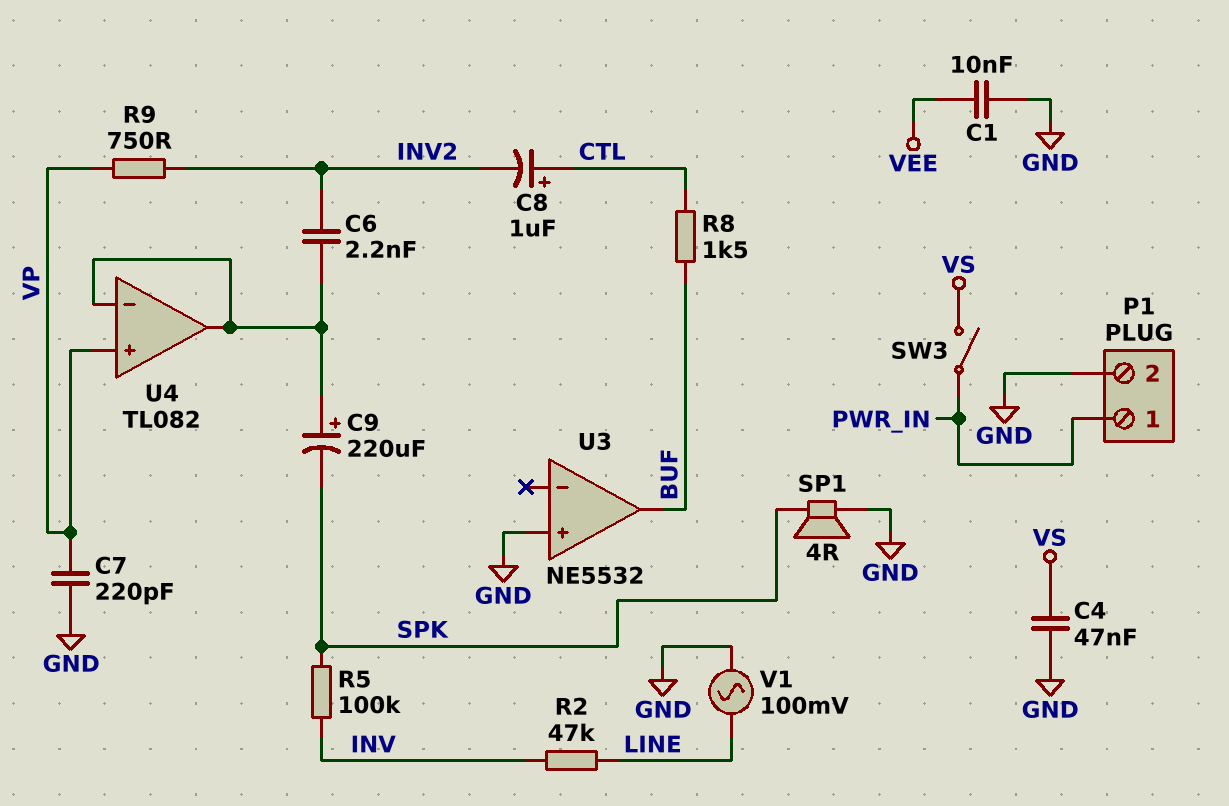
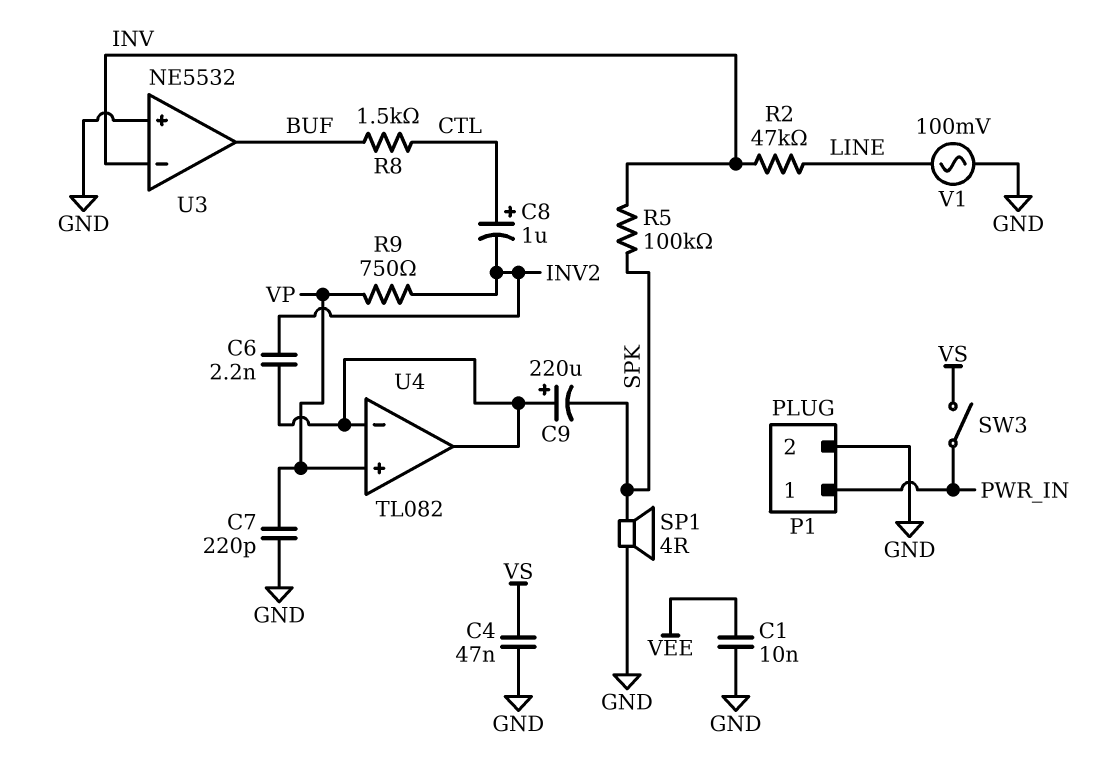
U3 pin in-: none -> INV

